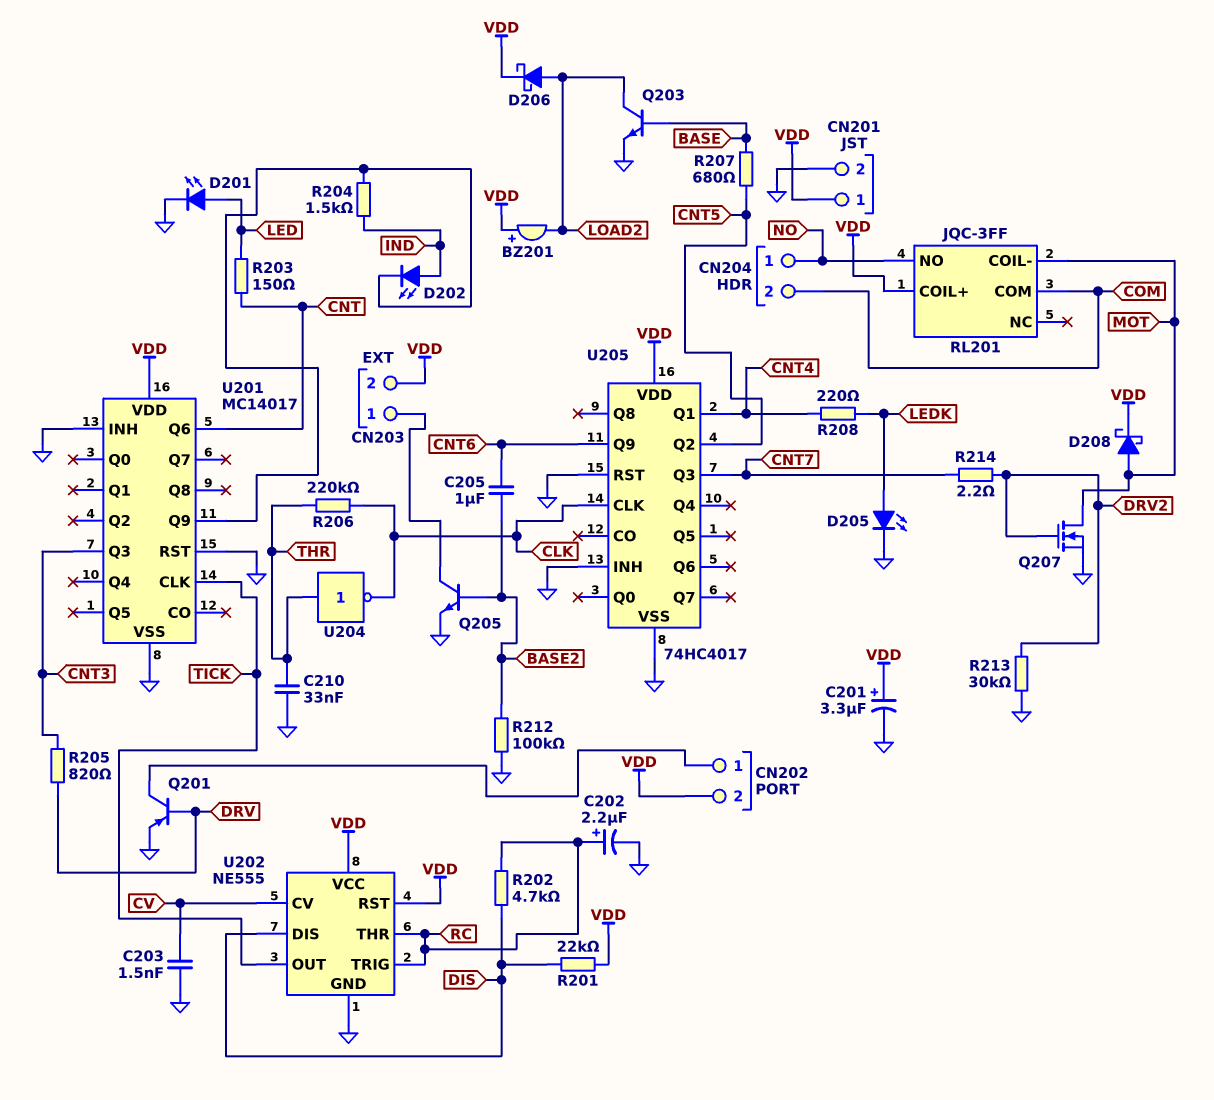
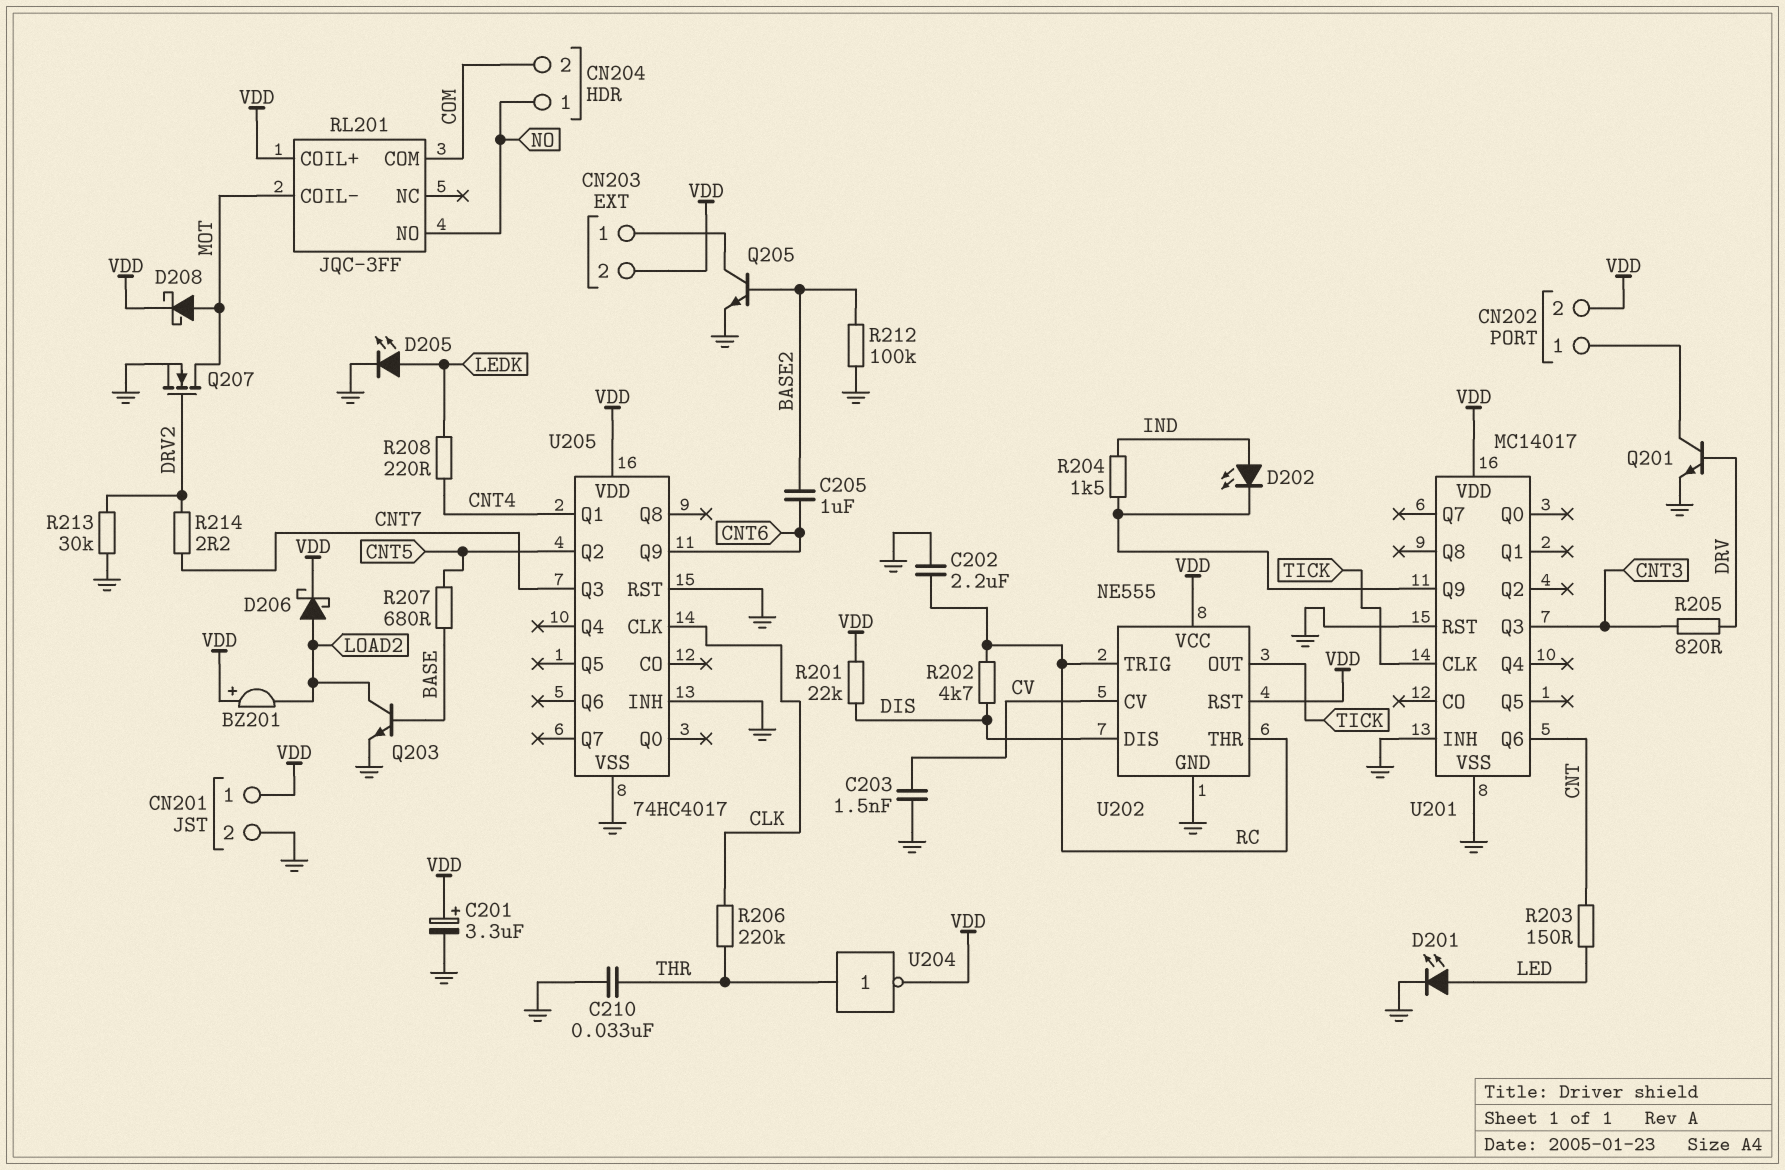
C202: 2.2uF (plus RC, minus GND) -> 2.2uF (GND, RC)
Q201: PNP (B DRV, C CN202/1, E GND) -> NPN (B DRV, C CN202/1, E GND)
U204: NOT (in THR, out CLK) -> NOT (in THR, out VDD)

